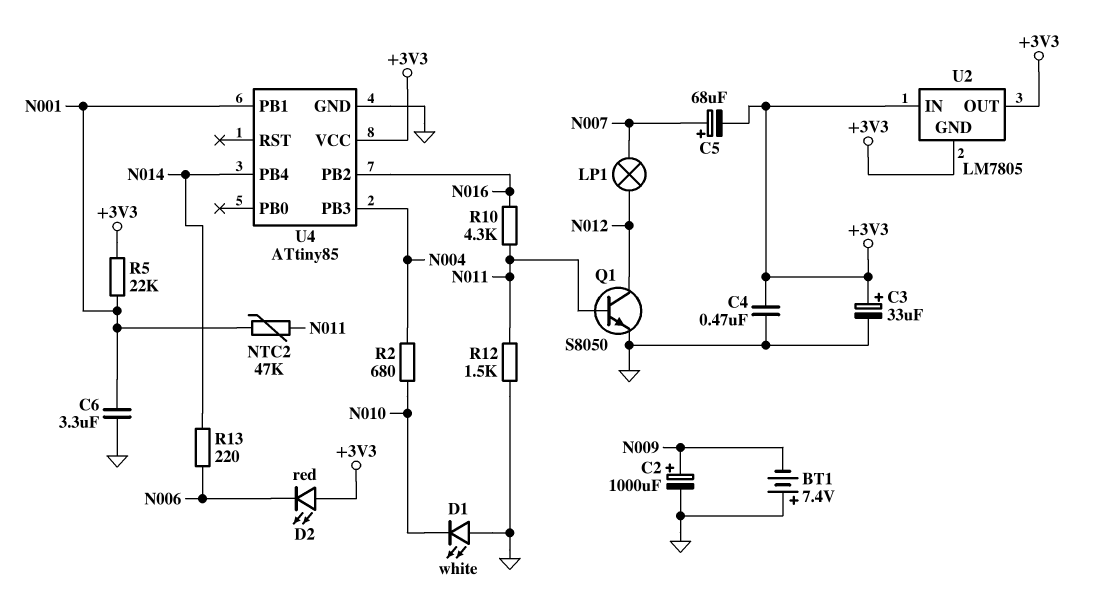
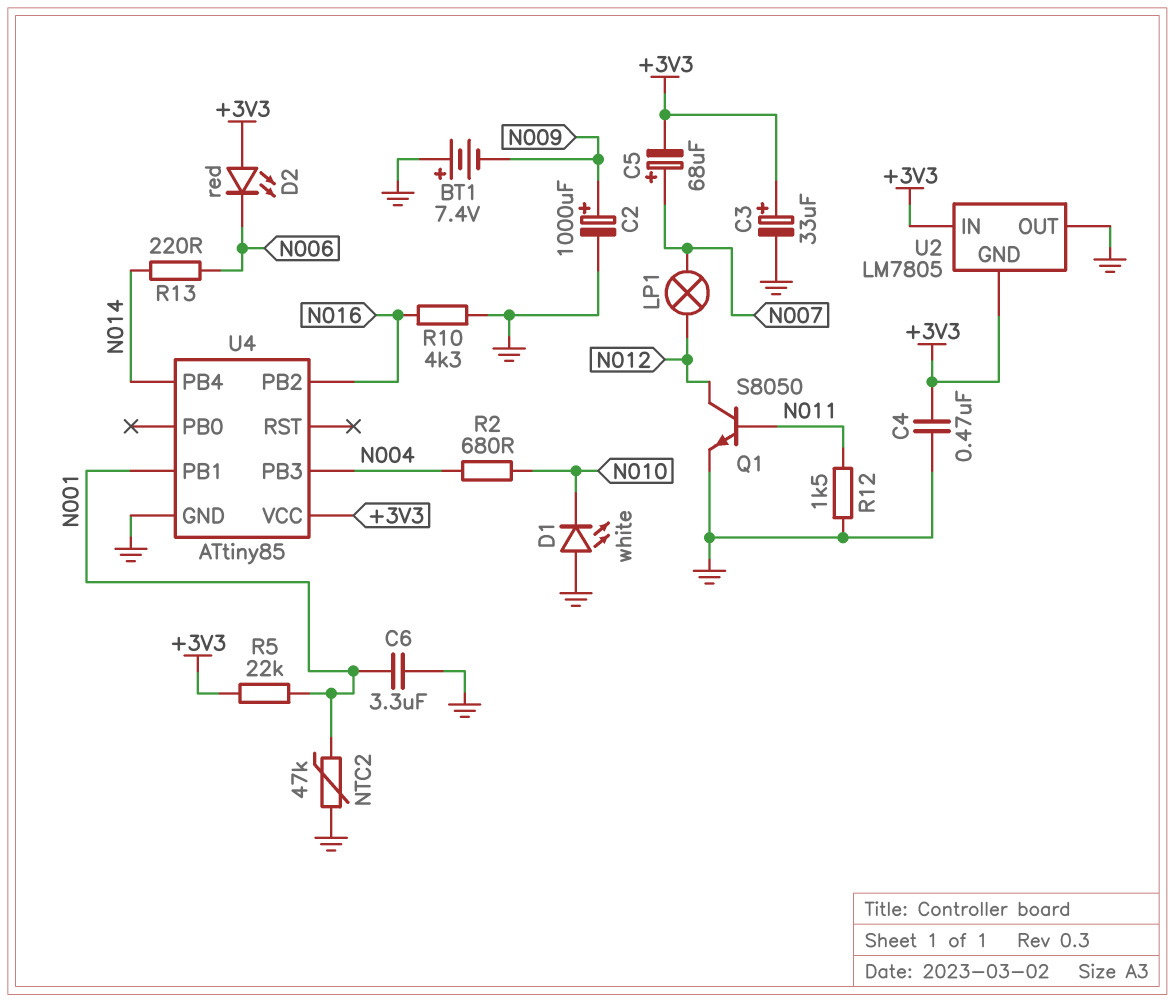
NTC2: 47k (N001, N011) -> 47k (GND, N001)
R10: 4.3k (N011, N016) -> 4.3k (GND, N016)
U2 pin OUT: +3V3 -> GND

